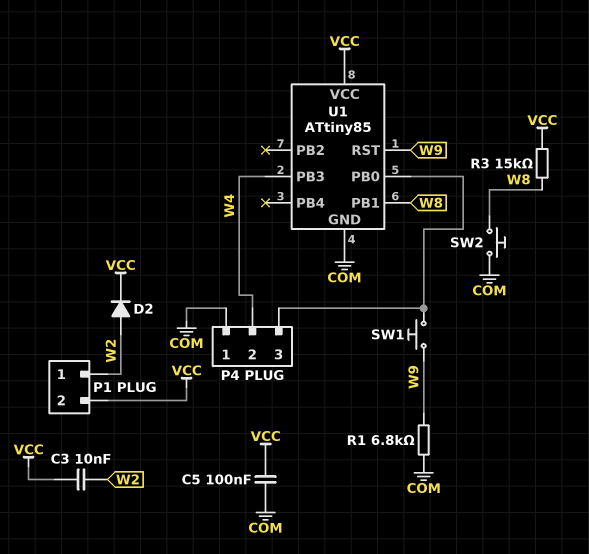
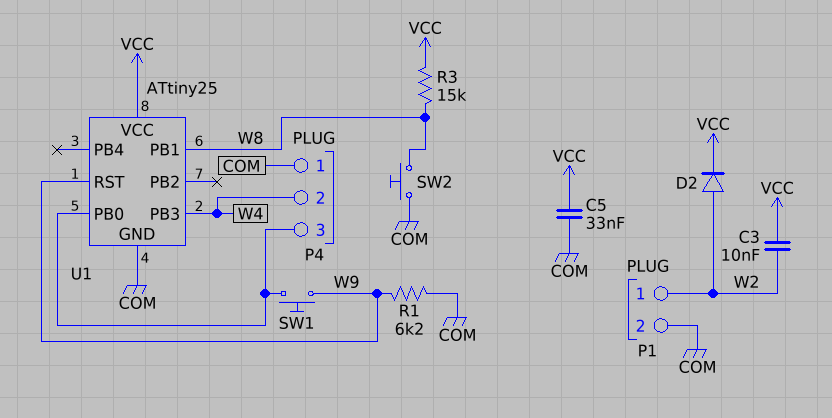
C5: 100nF (COM, VCC) -> 33nF (COM, VCC)
P1 pin 2: VCC -> COM
R1: 6.8k (COM, W9) -> 6.2k (COM, W9)
U1: ATtiny85 -> ATtiny25

